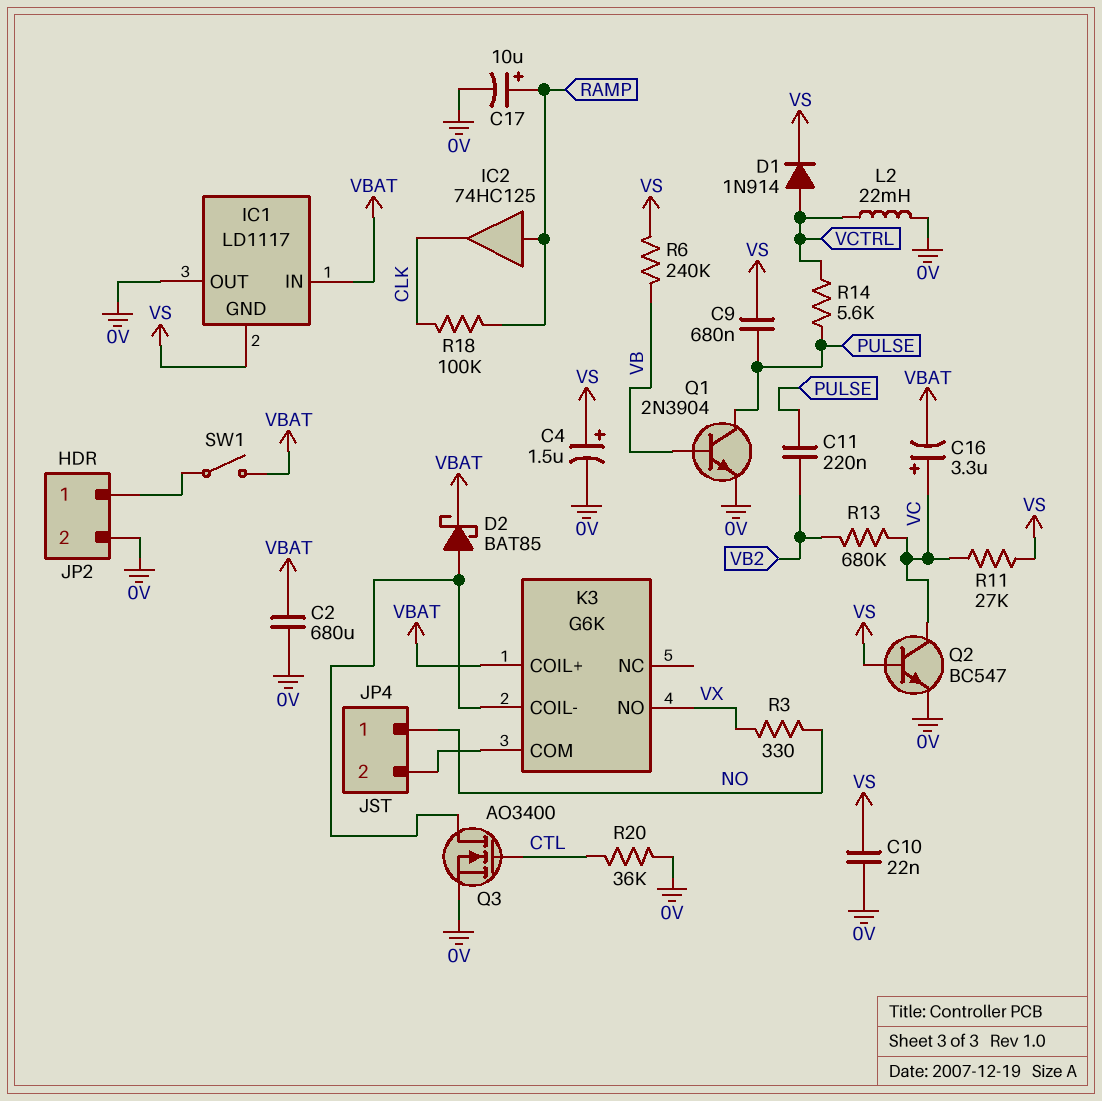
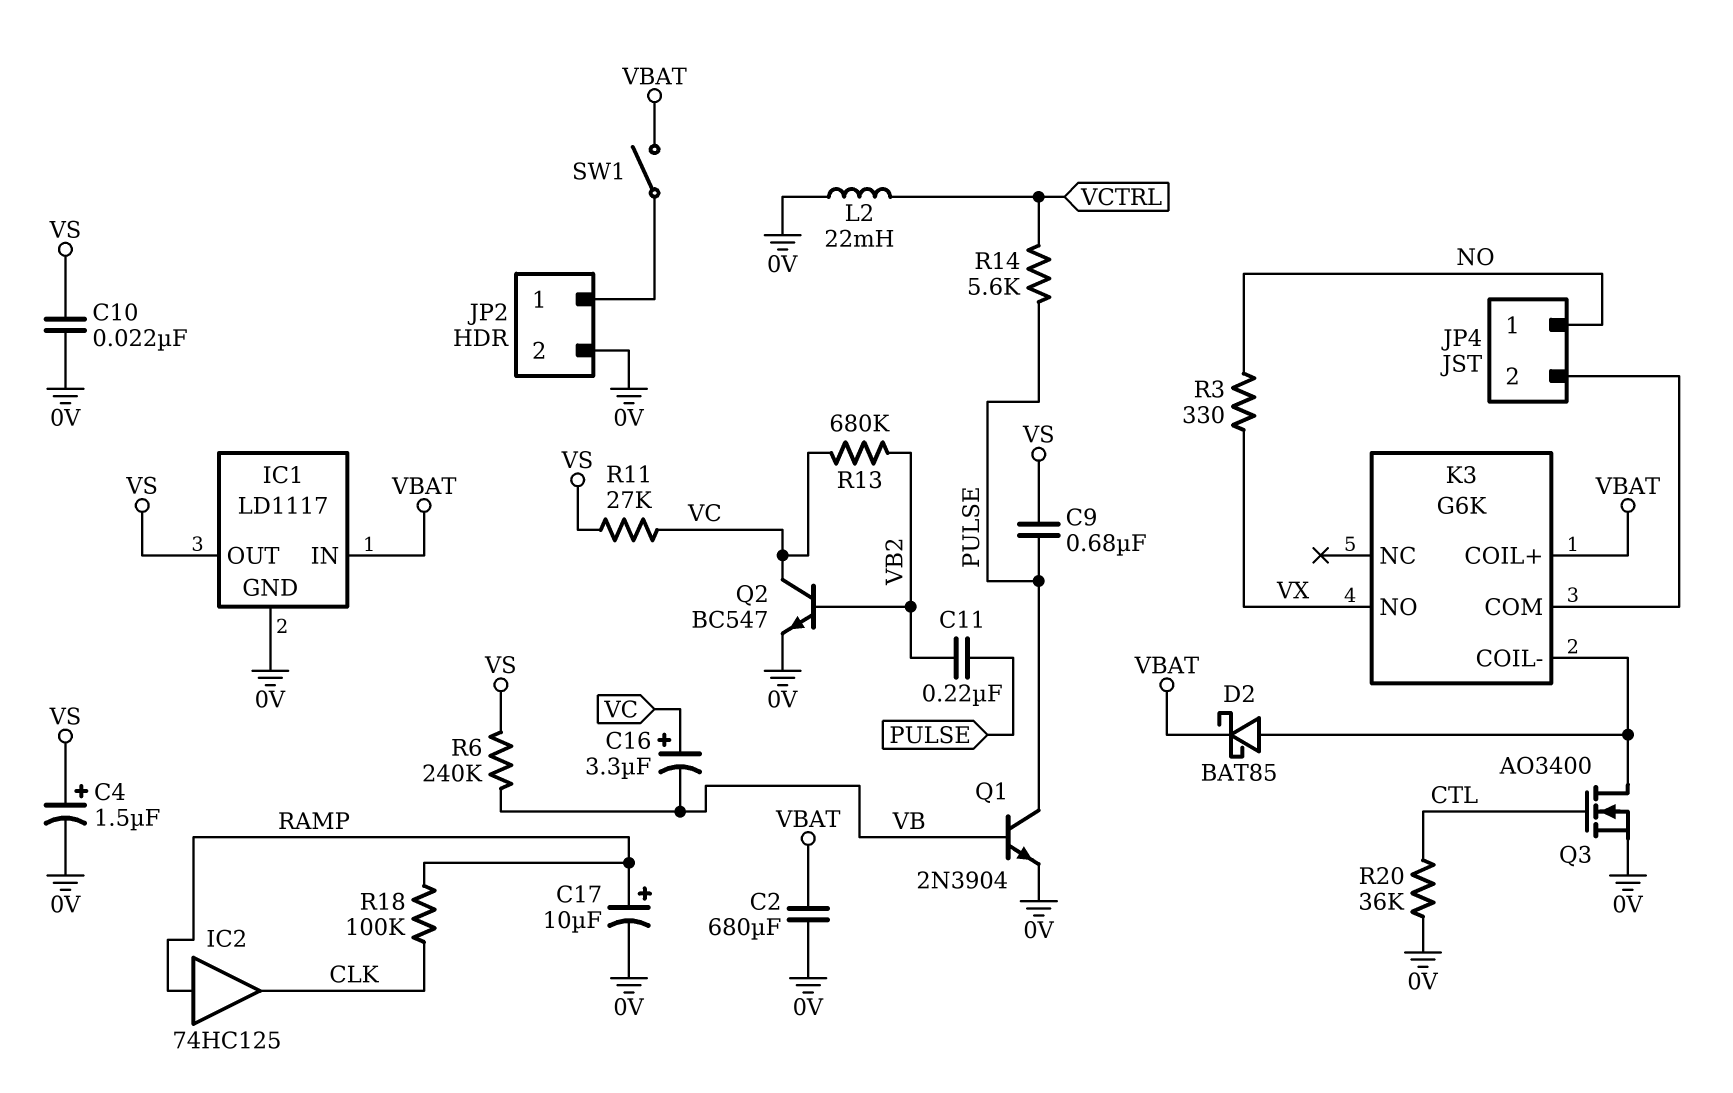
C16: 3.3uF (plus VC, minus VBAT) -> 3.3uF (plus VC, minus VB)
D1: diode 1N914 (A VCTRL, K VS) -> none
IC1 pin GND: VS -> 0V
IC1 pin OUT: 0V -> VS
Q2: NPN BC547 (B VS, C VC, E 0V) -> NPN BC547 (B VB2, C VC, E 0V)

